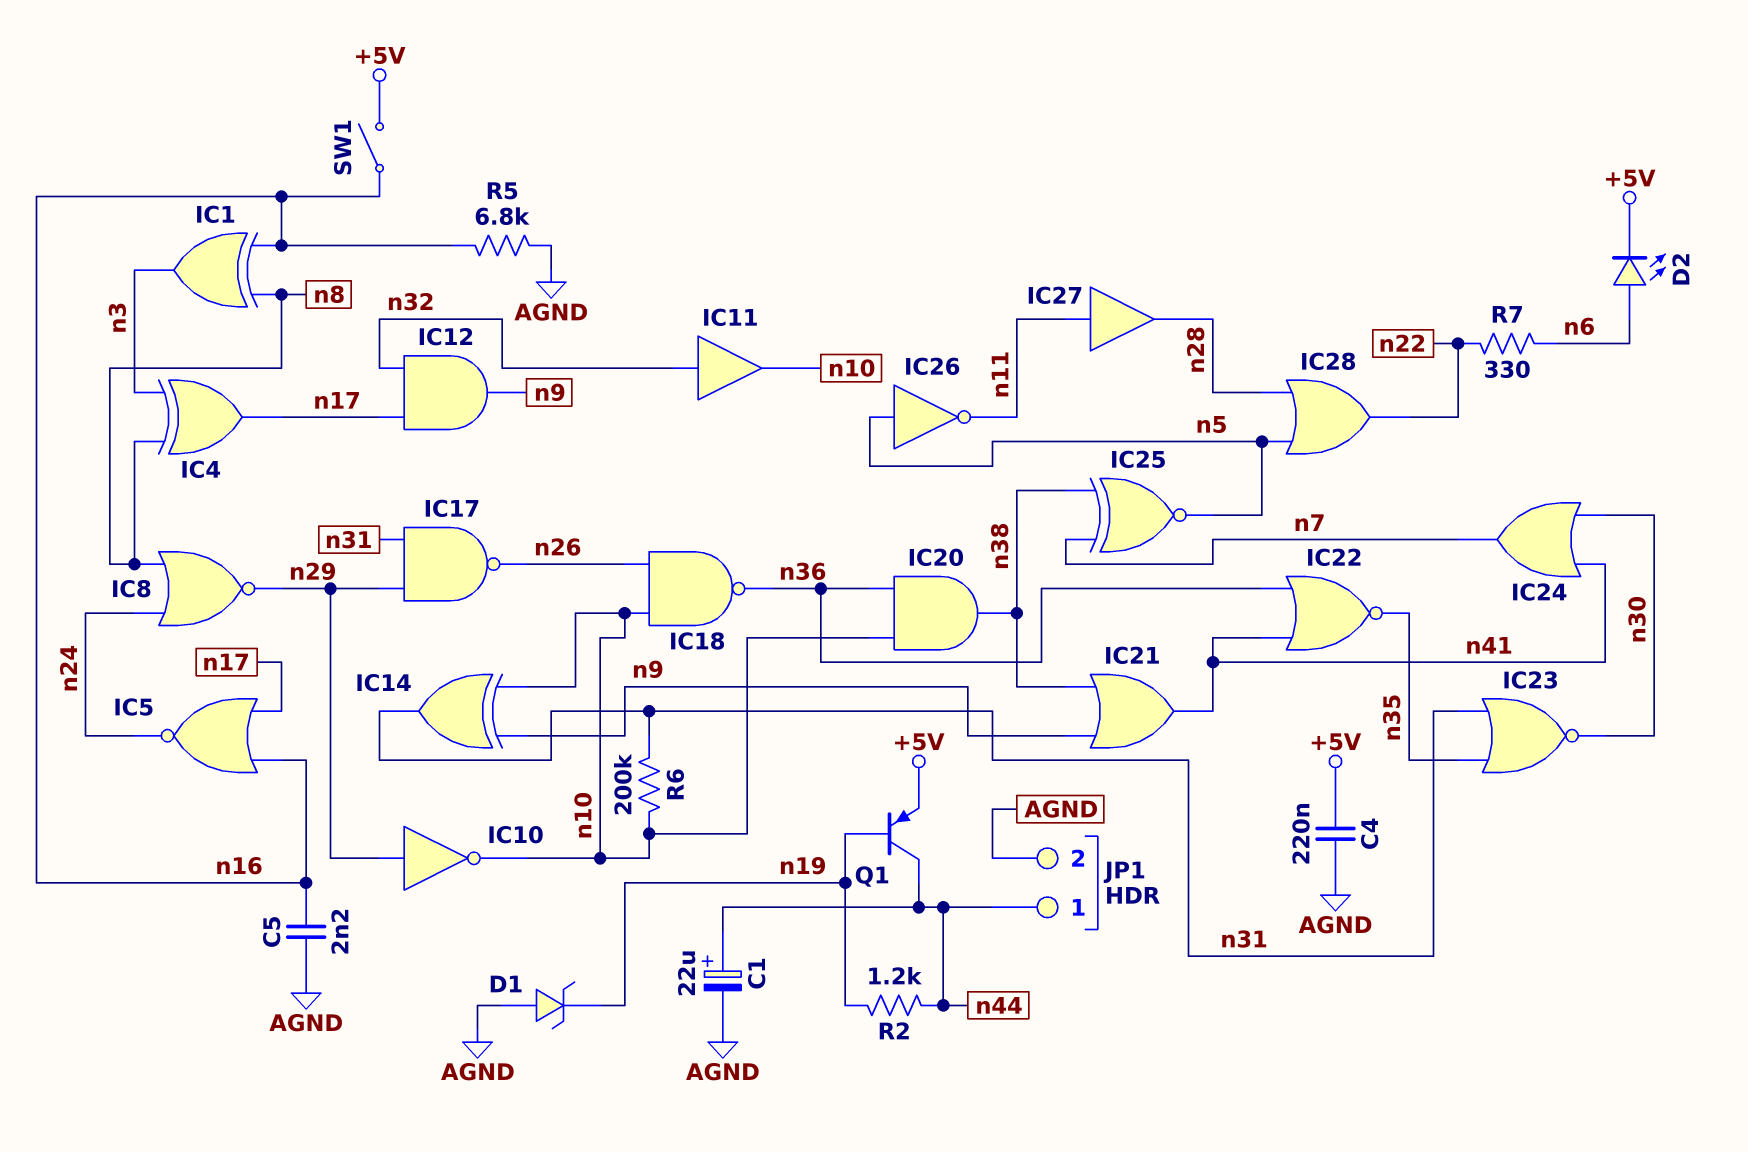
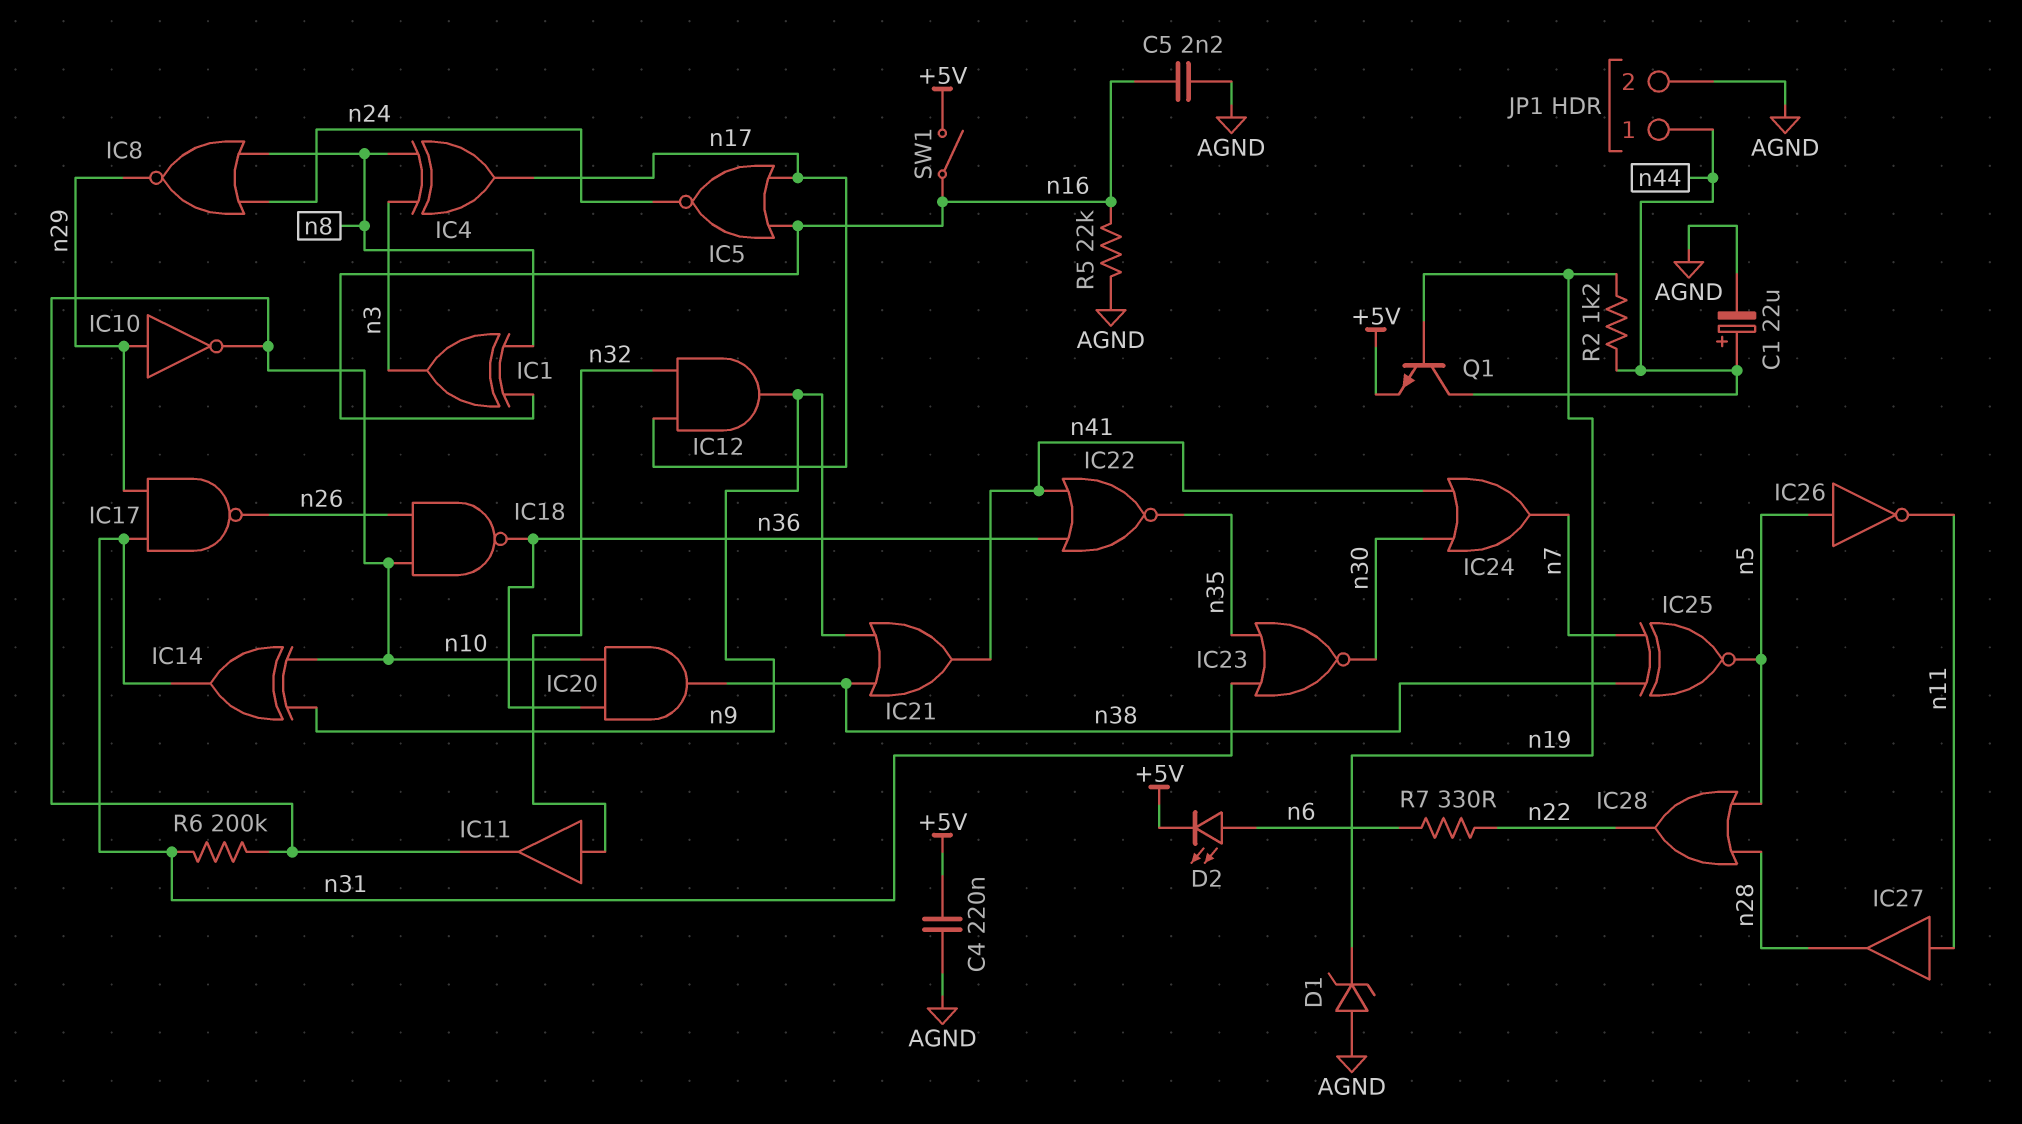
Q1: PNP (B n19, C n44, E +5V) -> NPN (B n19, C n44, E +5V)
R5: 6.8k (AGND, n16) -> 22k (AGND, n16)

